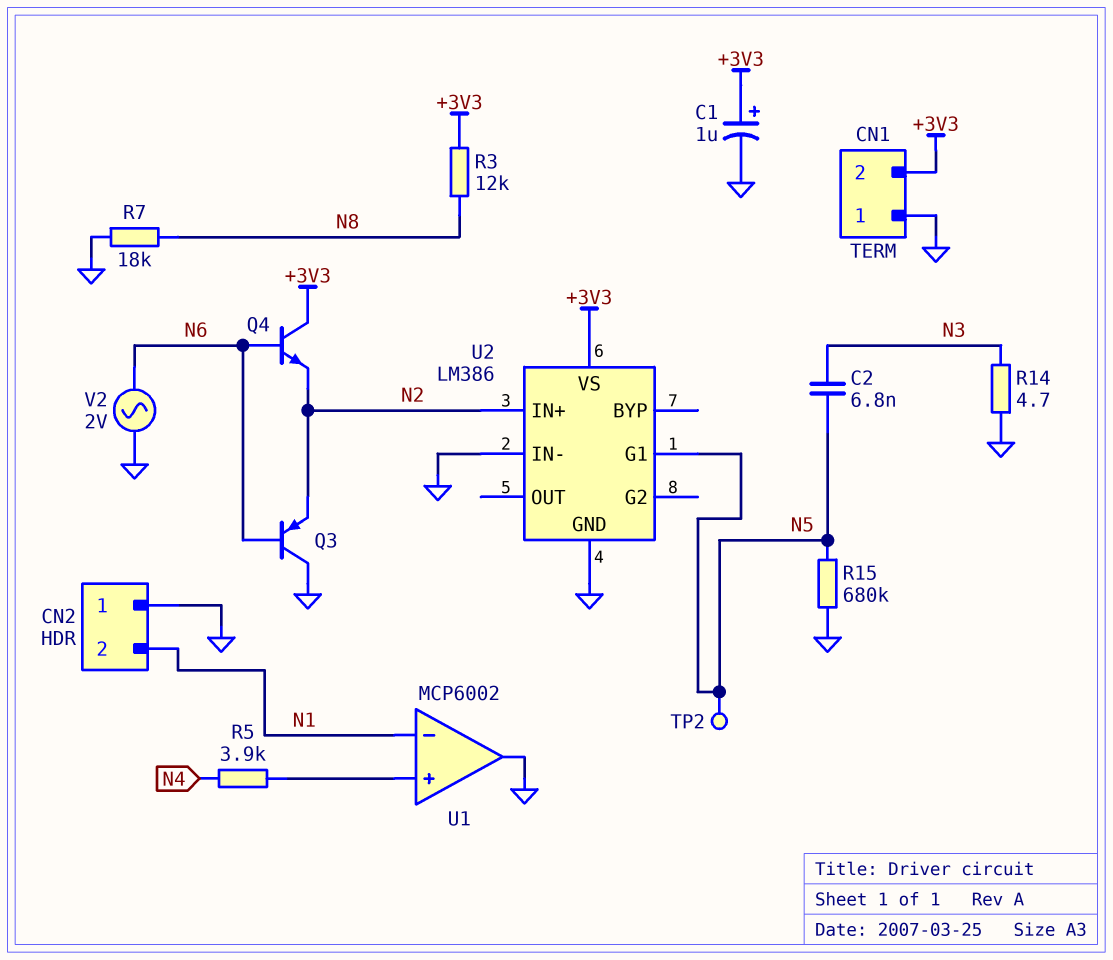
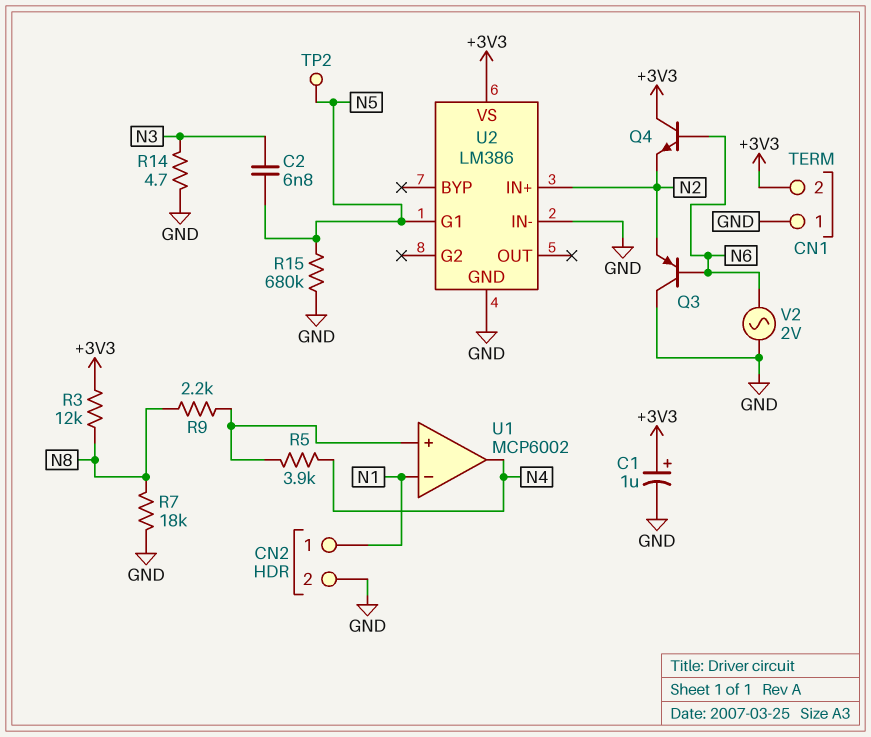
CN2 pin 1: GND -> N1
CN2 pin 2: N1 -> GND
R9: none -> 2.2k (N8, U1/in+)
U1 pin out: GND -> N4

